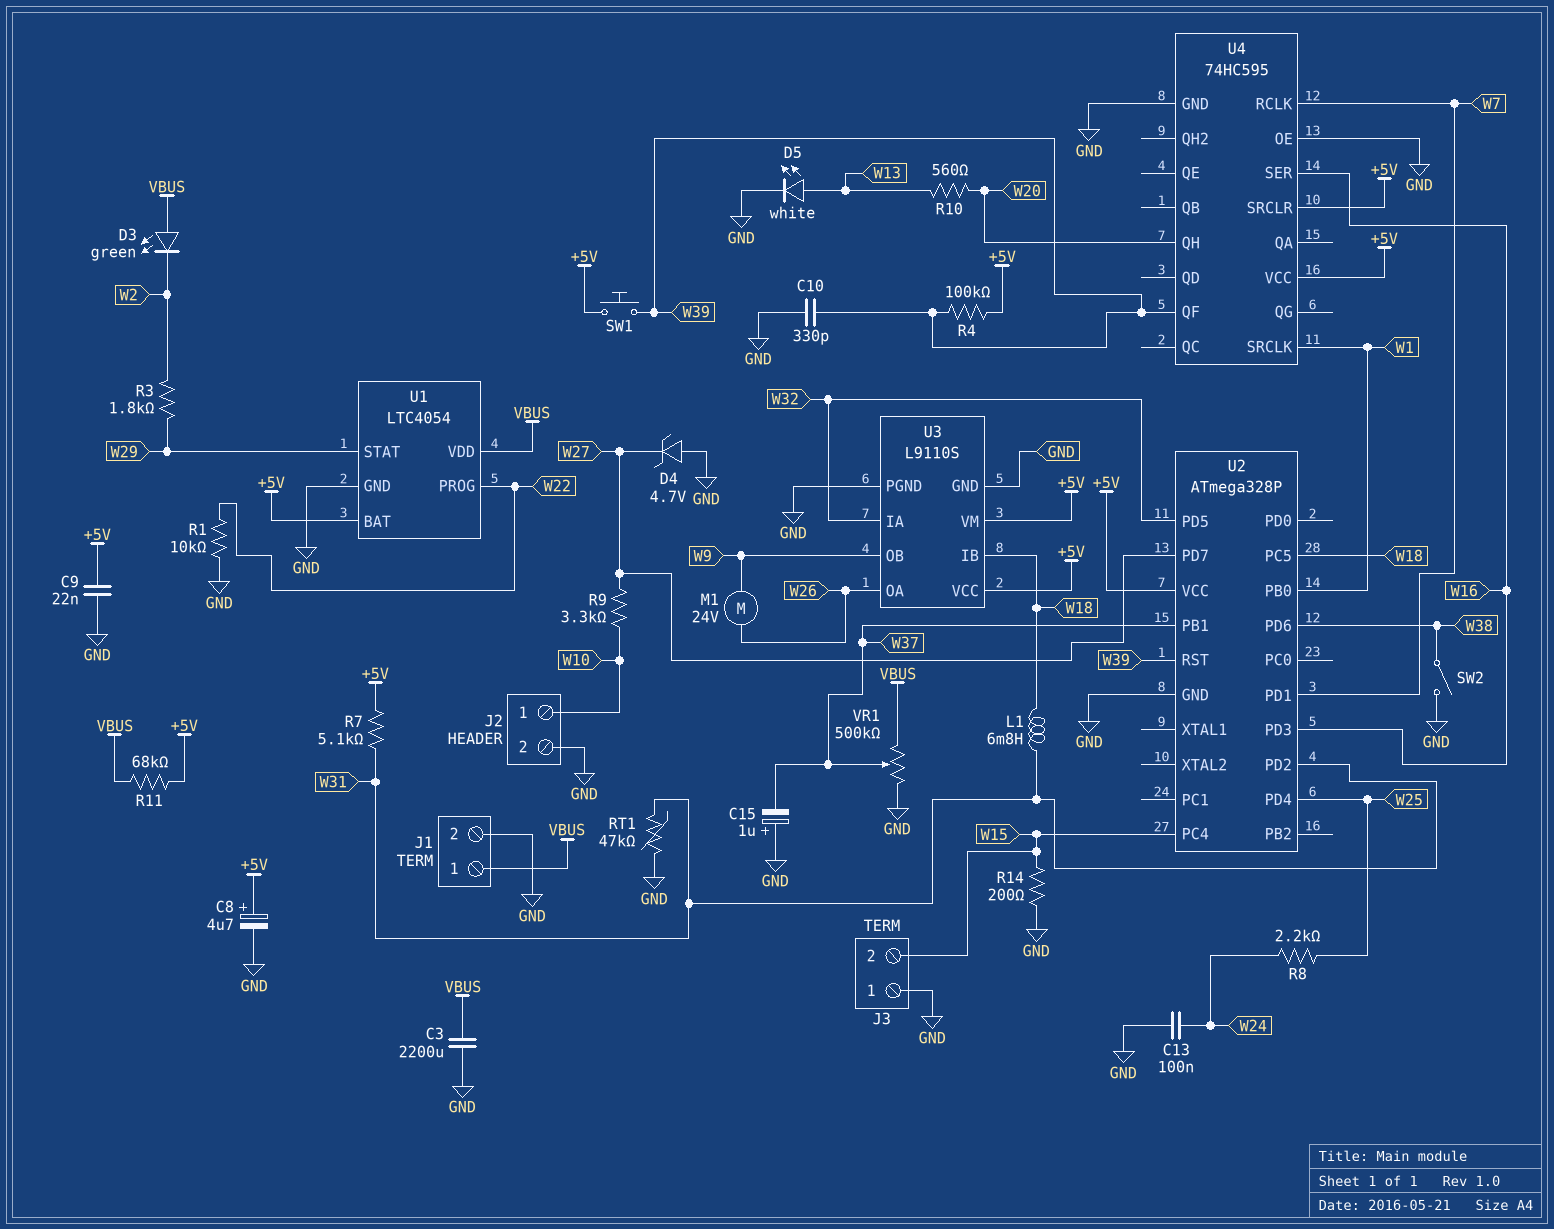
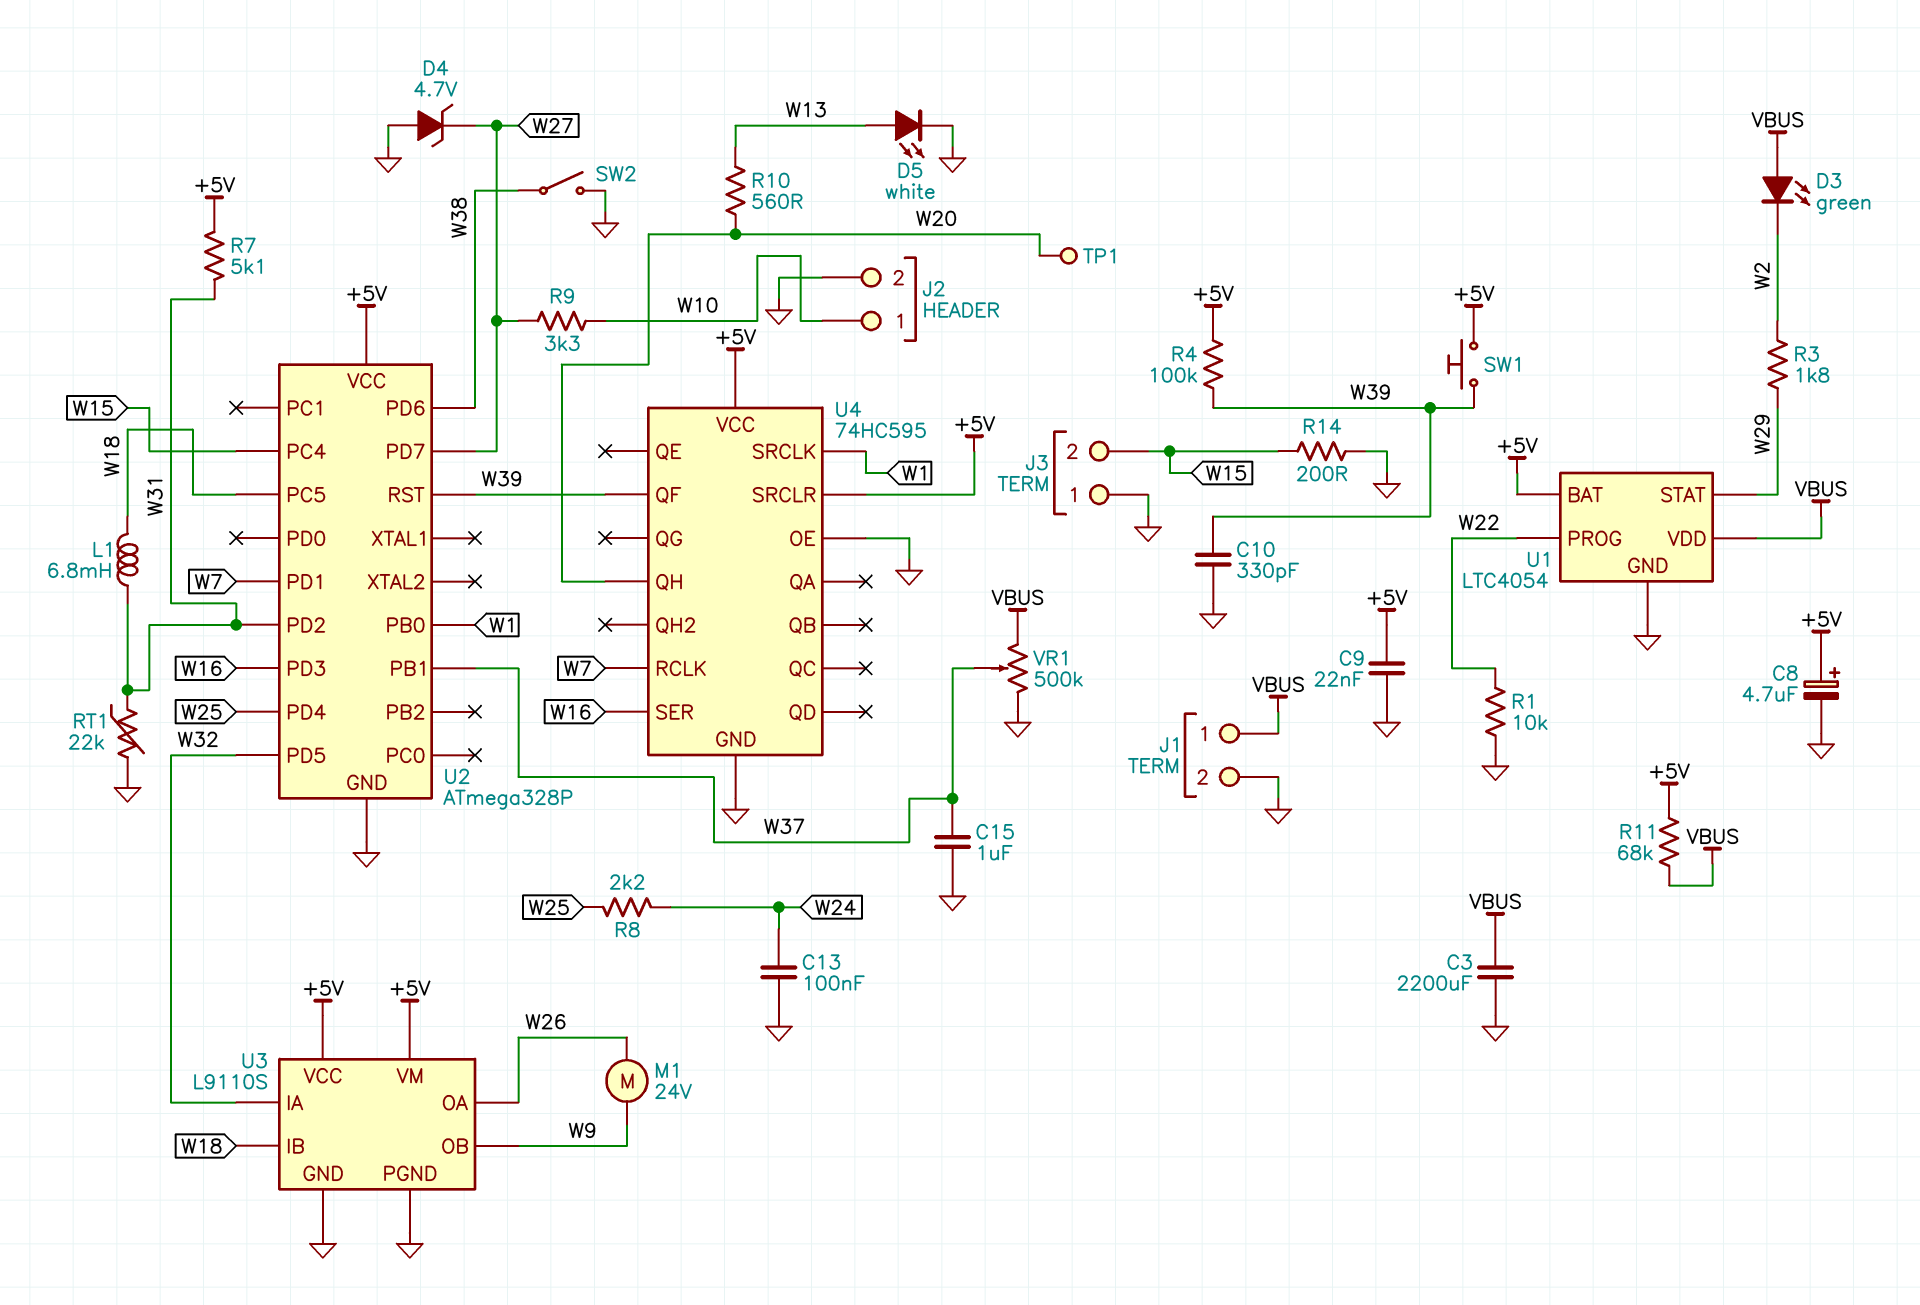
C15: 1uF (plus GND, minus W37) -> 1uF (GND, W37)
RT1: 47k (GND, W31) -> 22k (GND, W31)
TP1: none -> test point (W20)

